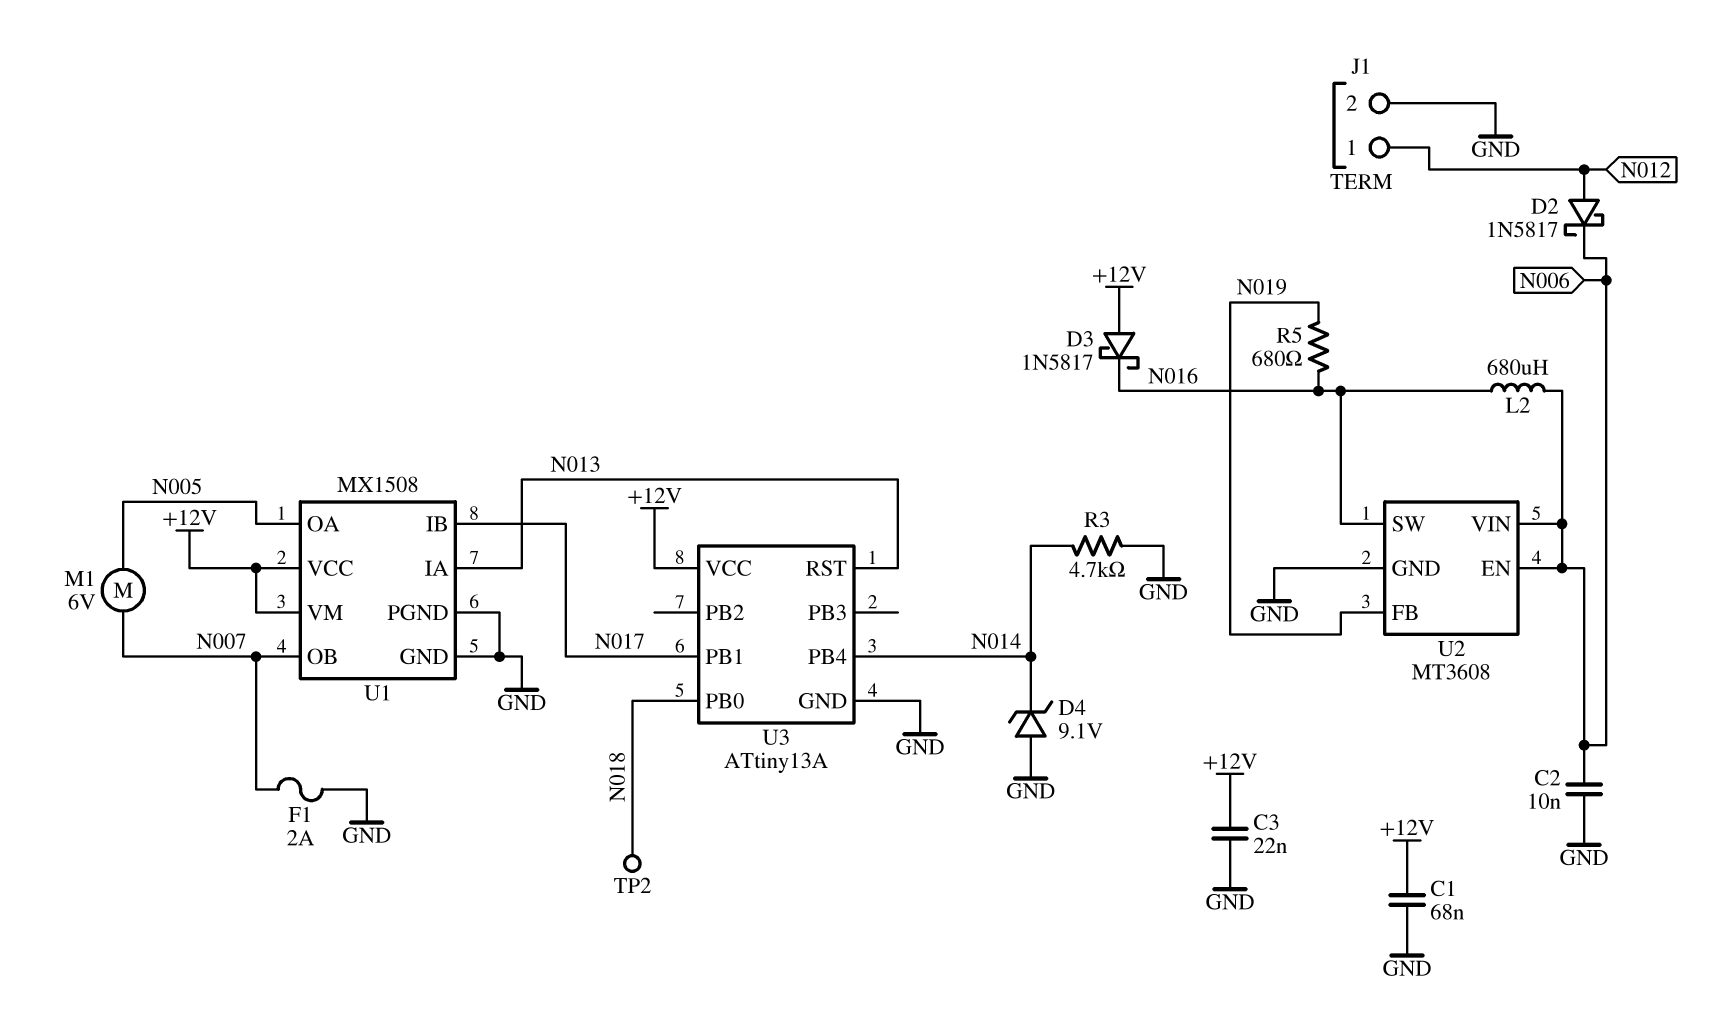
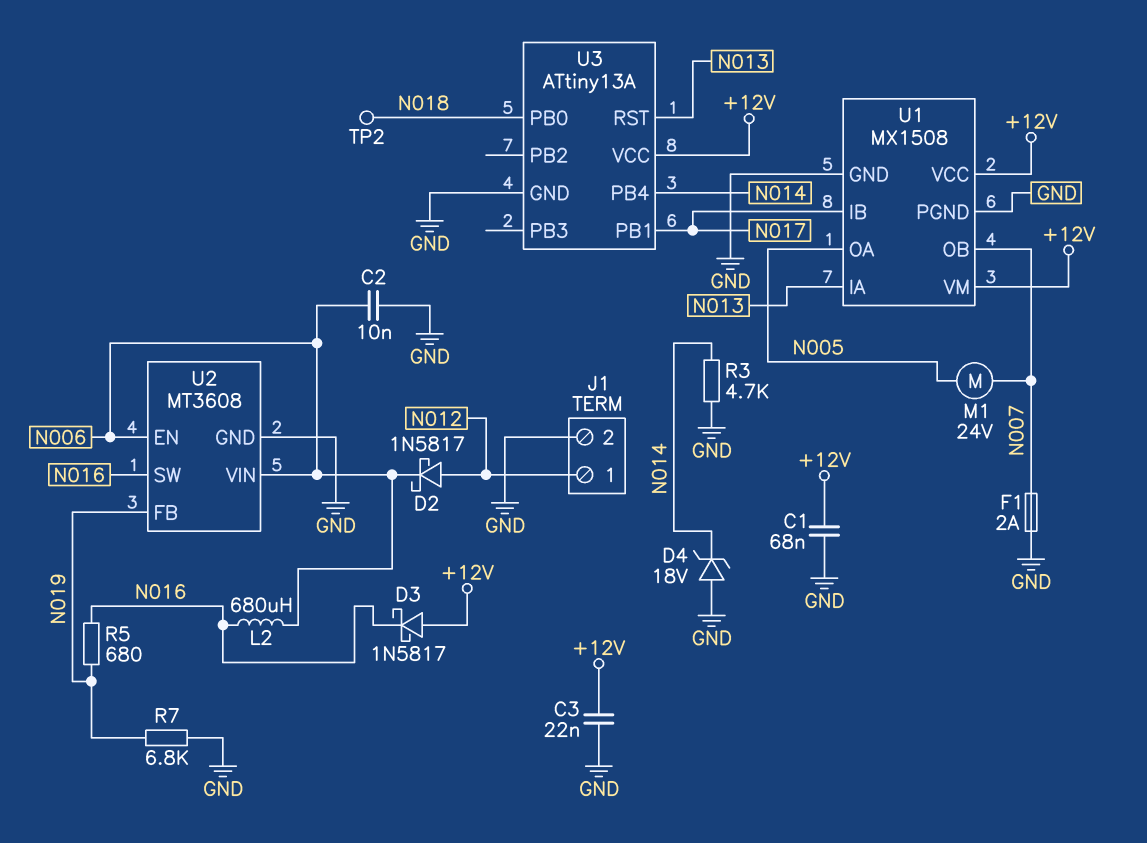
D4: zener 9.1V (A GND, K N014) -> zener 18V (A GND, K N014)
M1: motor 6V (N005, N007) -> motor 24V (N005, N007)
R7: none -> 6.8k (GND, N019)

